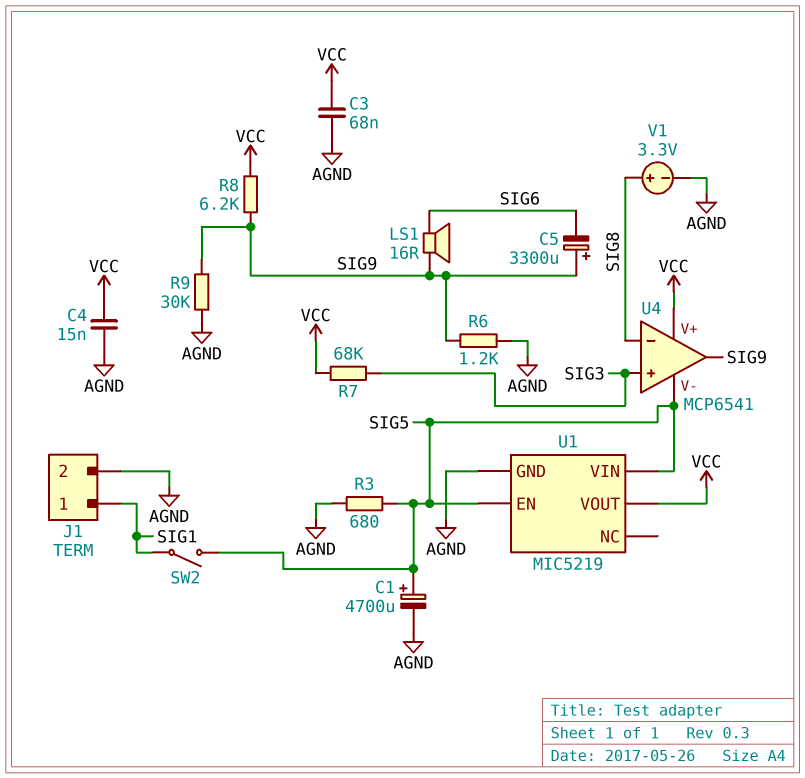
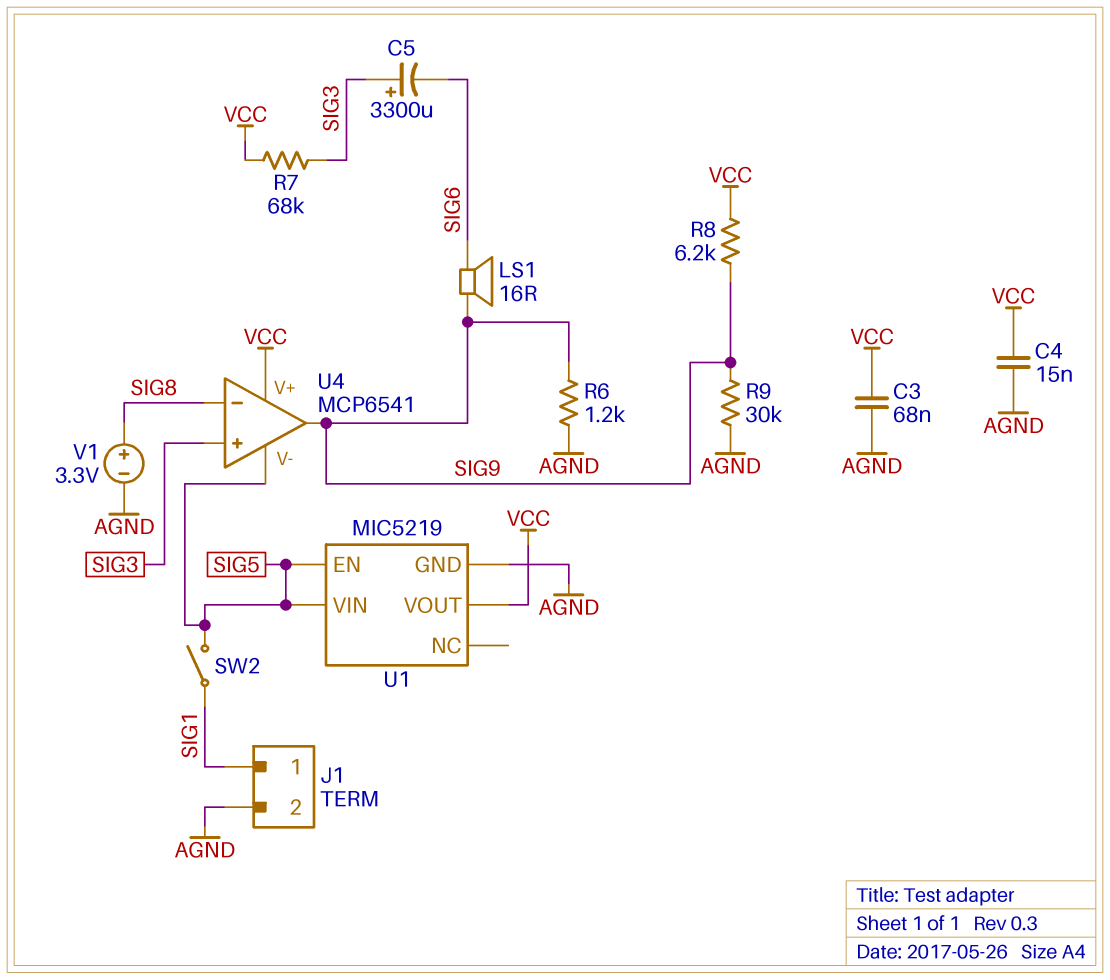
C1: 4700uF (plus SIG5, minus AGND) -> none
C5: 3300uF (plus SIG9, minus SIG6) -> 3300uF (plus SIG3, minus SIG6)
R3: 680 (AGND, SIG5) -> none

